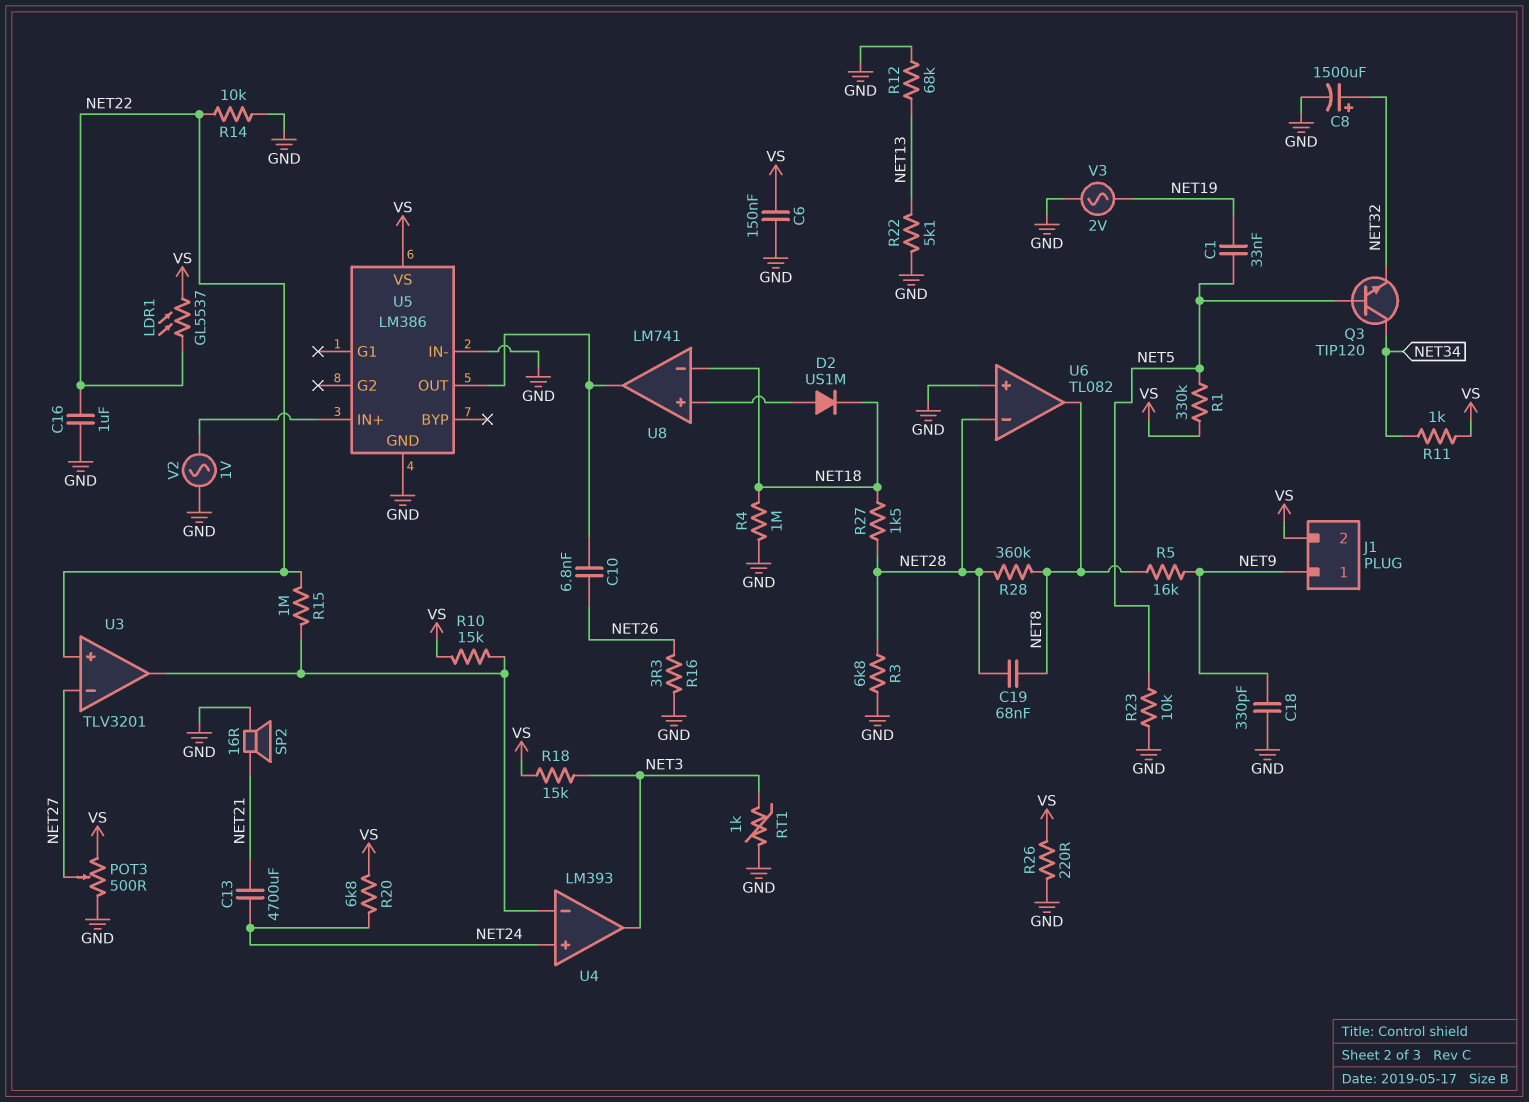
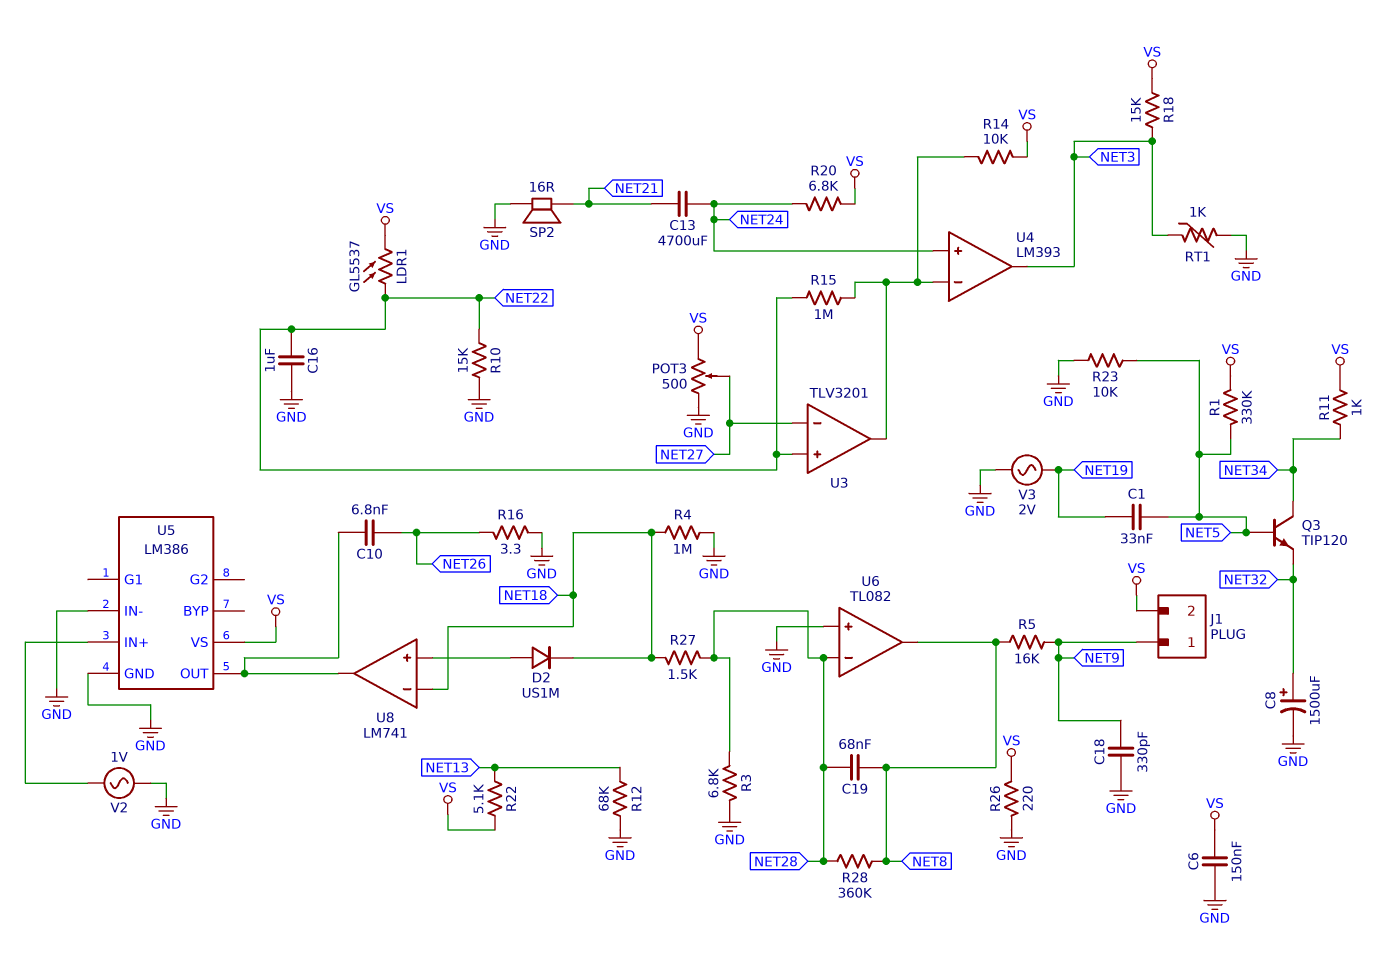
R10: 15k (U3/out, VS) -> 15k (GND, NET22)
R14: 10k (GND, NET22) -> 10k (U3/out, VS)
R22: 5.1k (GND, NET13) -> 5.1k (NET13, VS)

